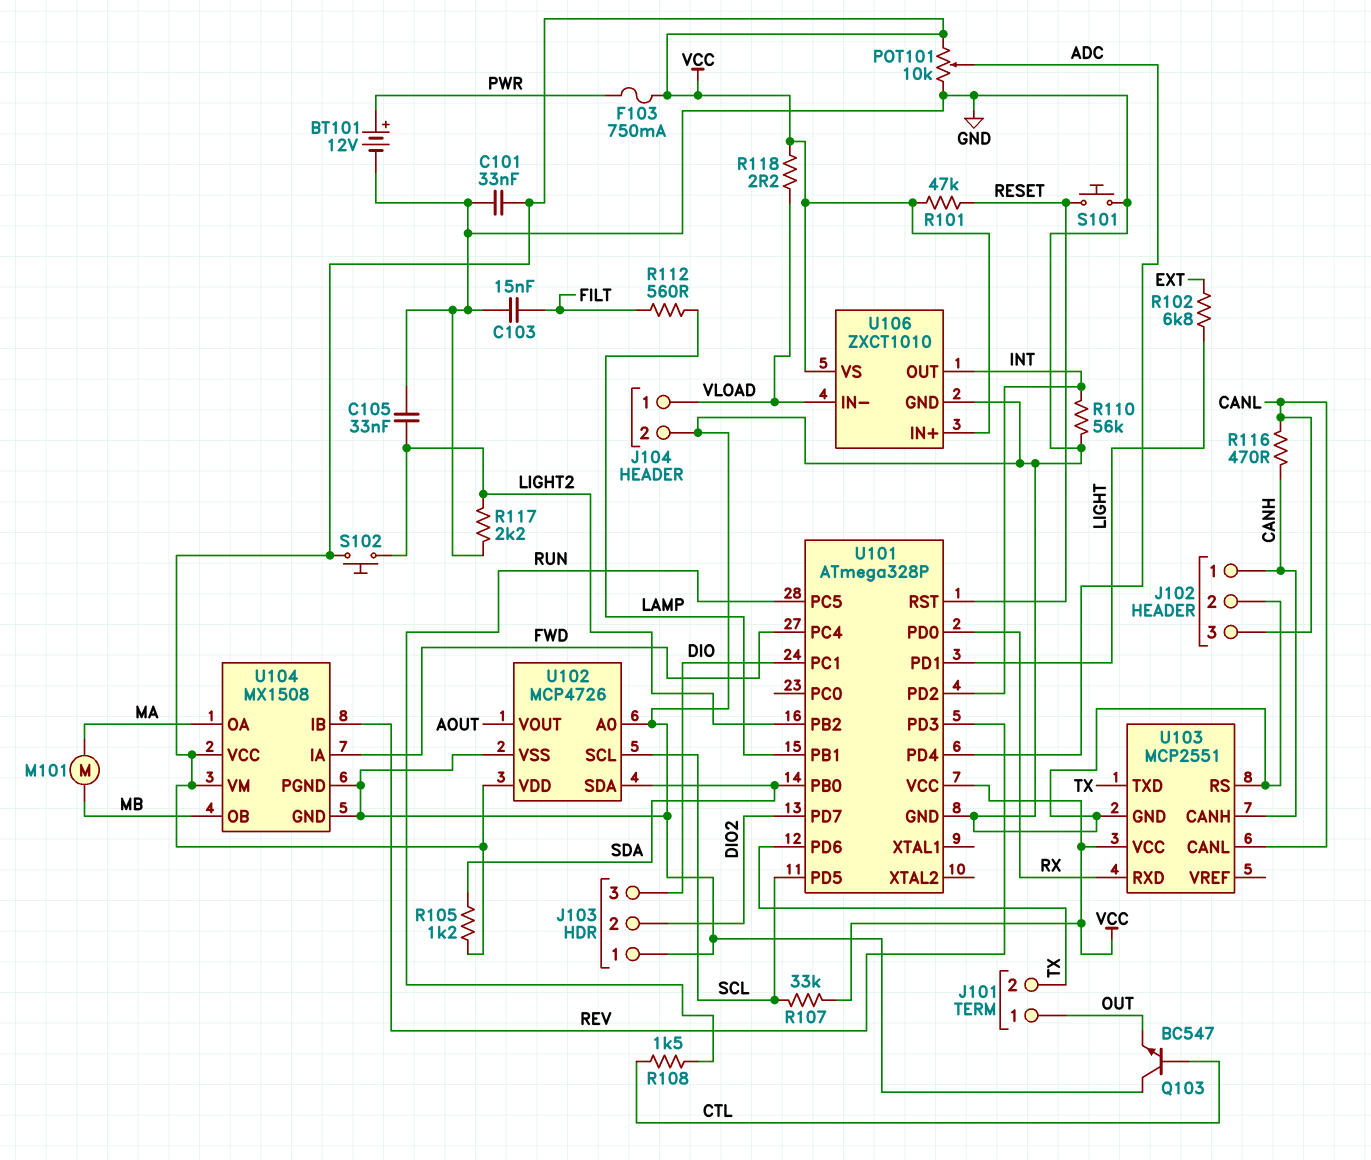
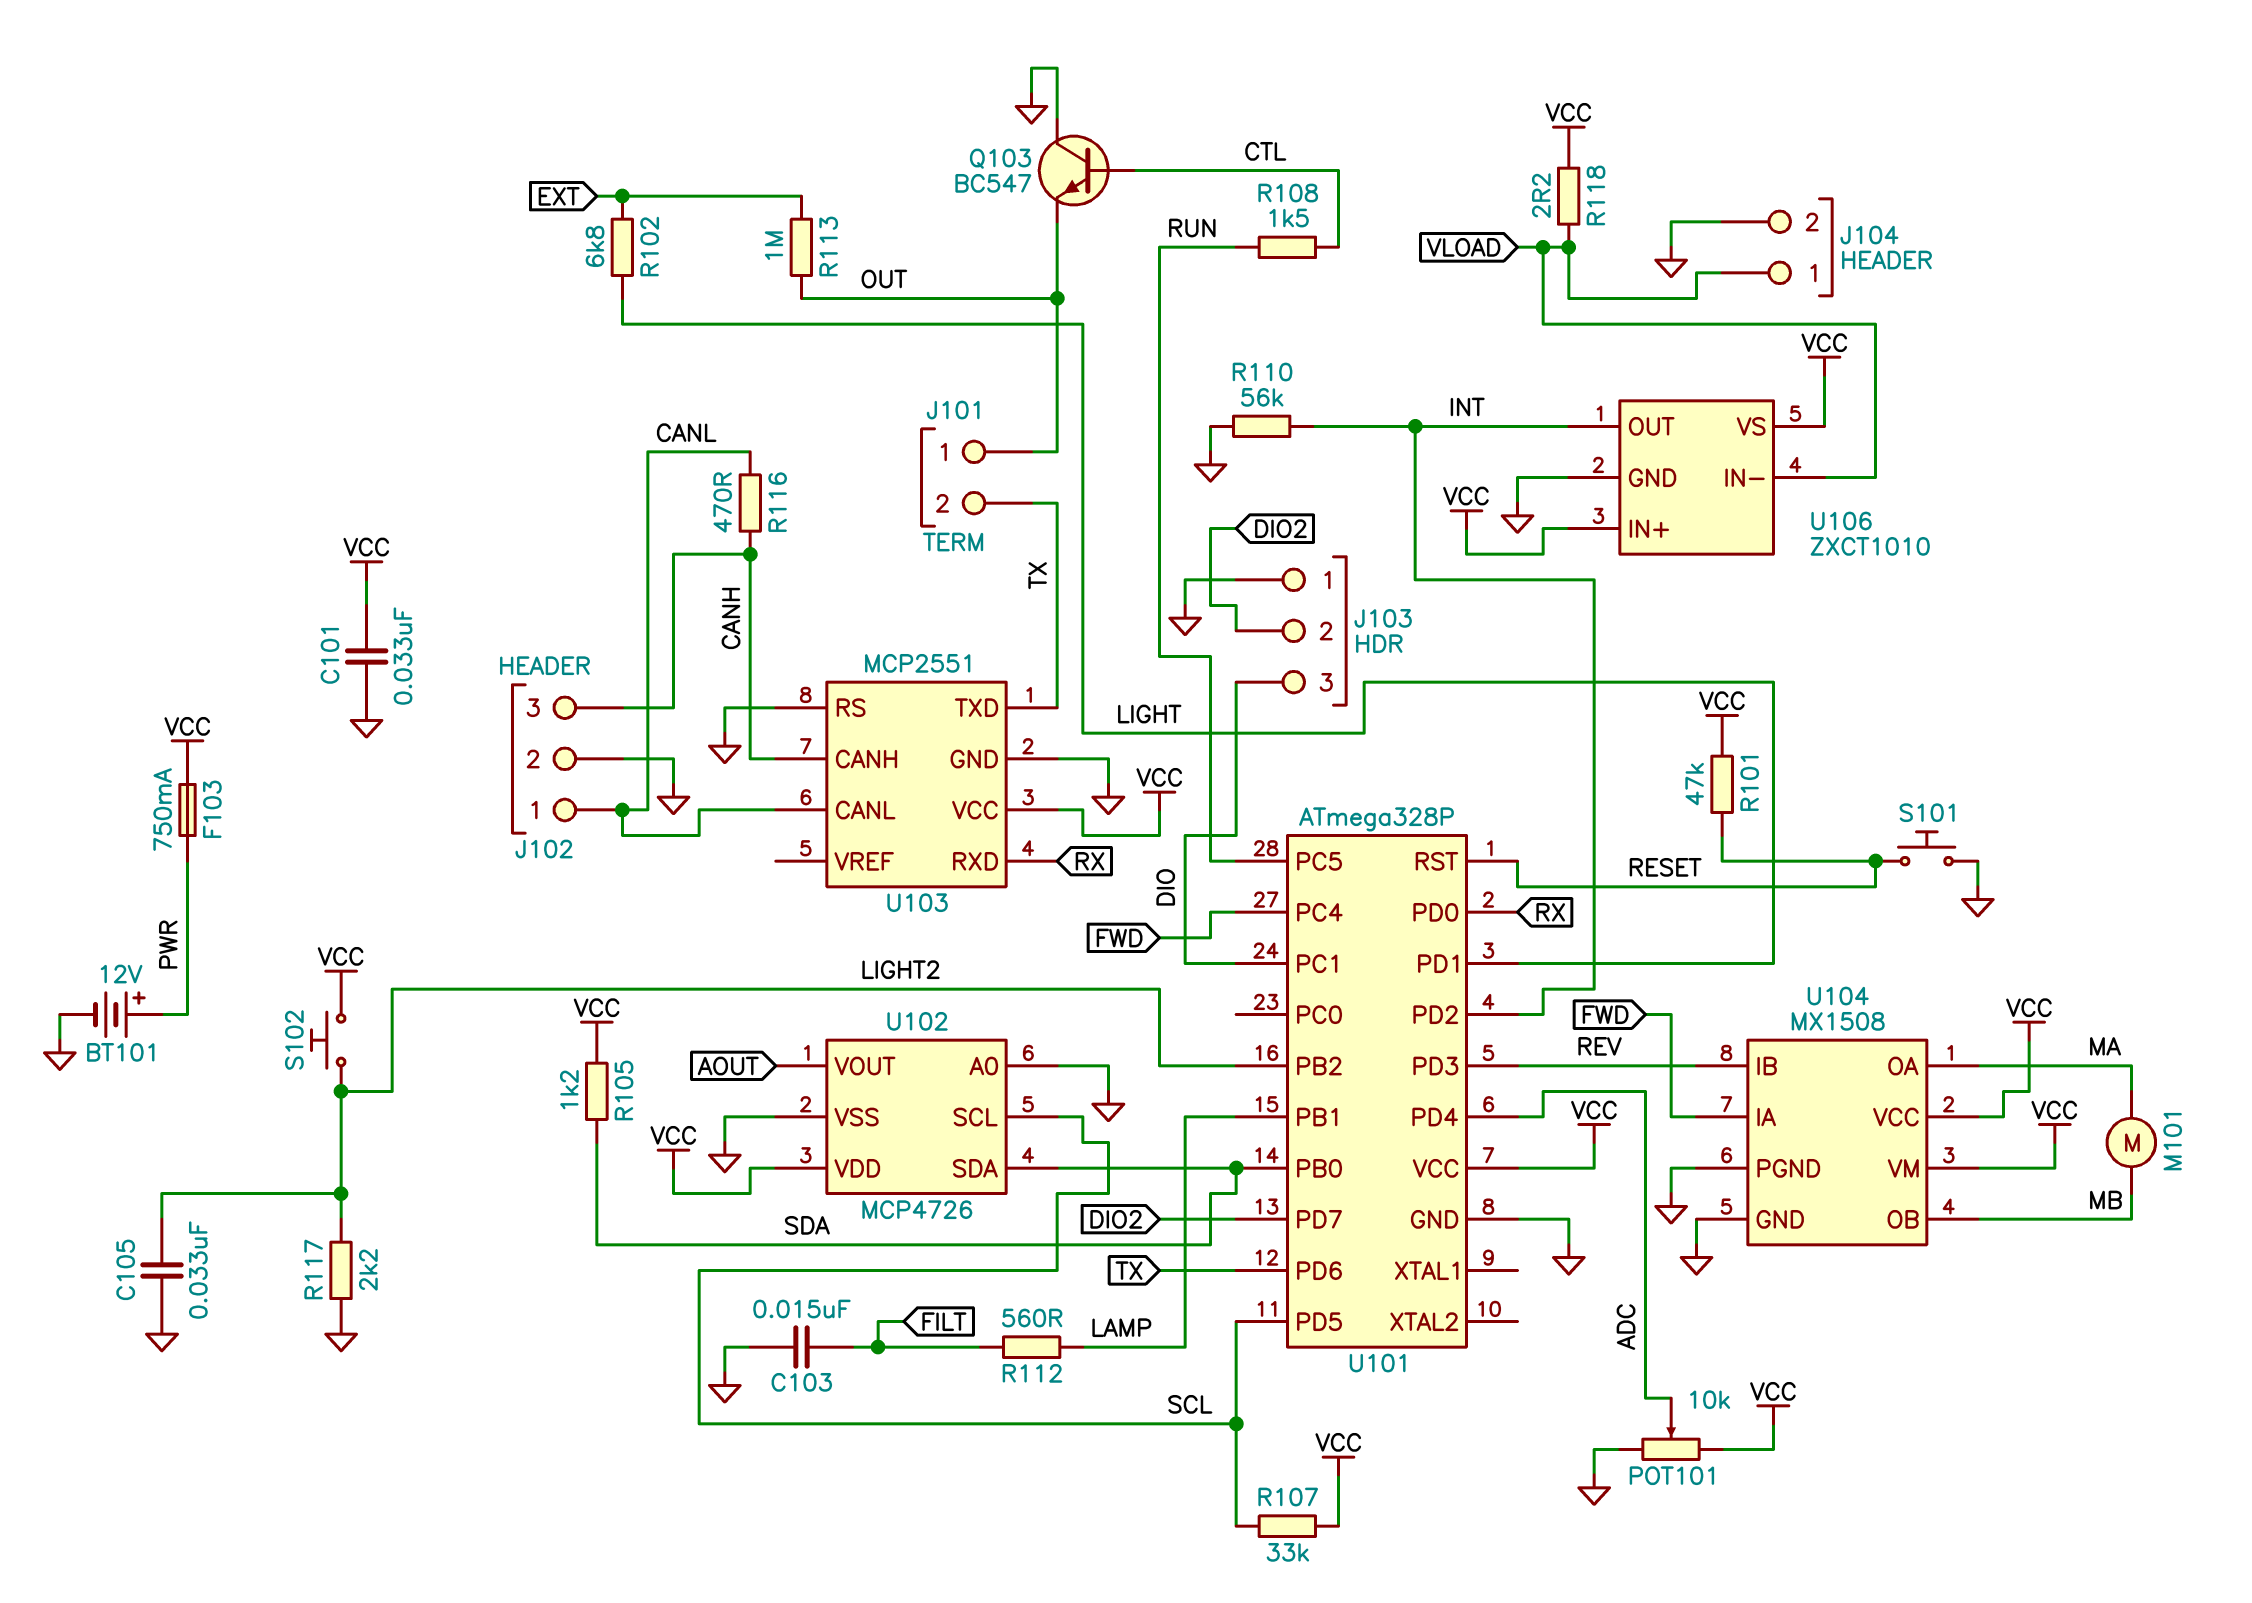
J102 pin 1: CANH -> CANL
J102 pin 3: CANL -> CANH
R113: none -> 1M (EXT, OUT)

